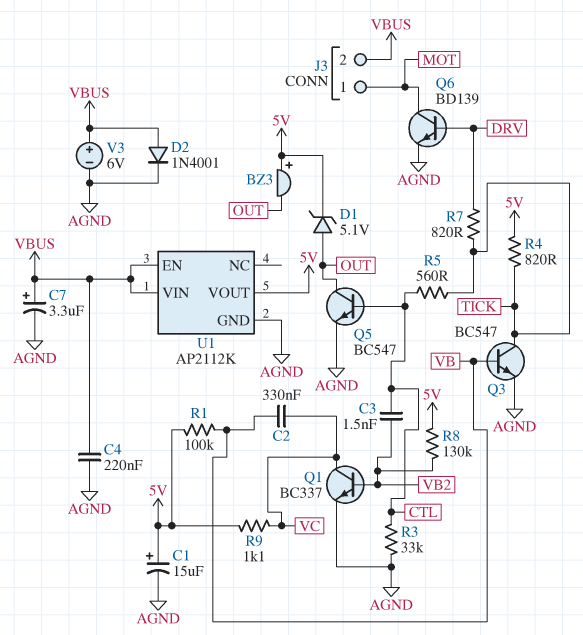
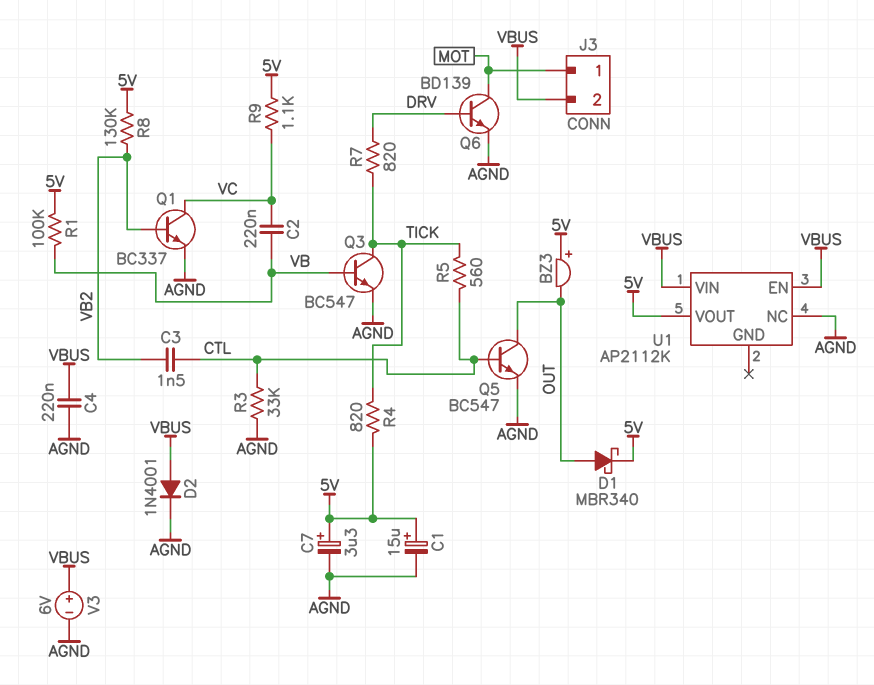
C2: 330nF (VB, VC) -> 220nF (VB, VC)
C7: 3.3uF (plus VBUS, minus AGND) -> 3.3uF (plus 5V, minus AGND)
D1: zener 5.1V (A OUT, K 5V) -> schottky MBR340 (A OUT, K 5V)
U1 pin GND: AGND -> none
U1 pin NC: none -> AGND

